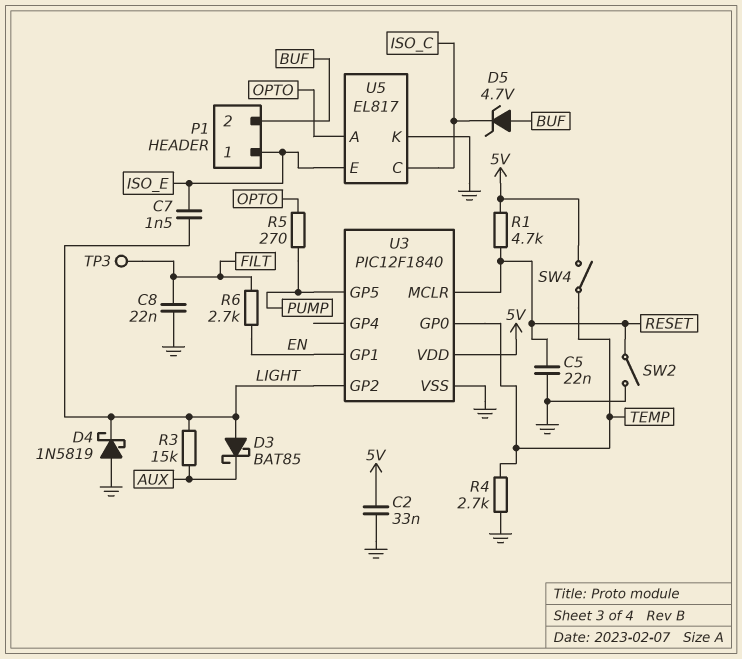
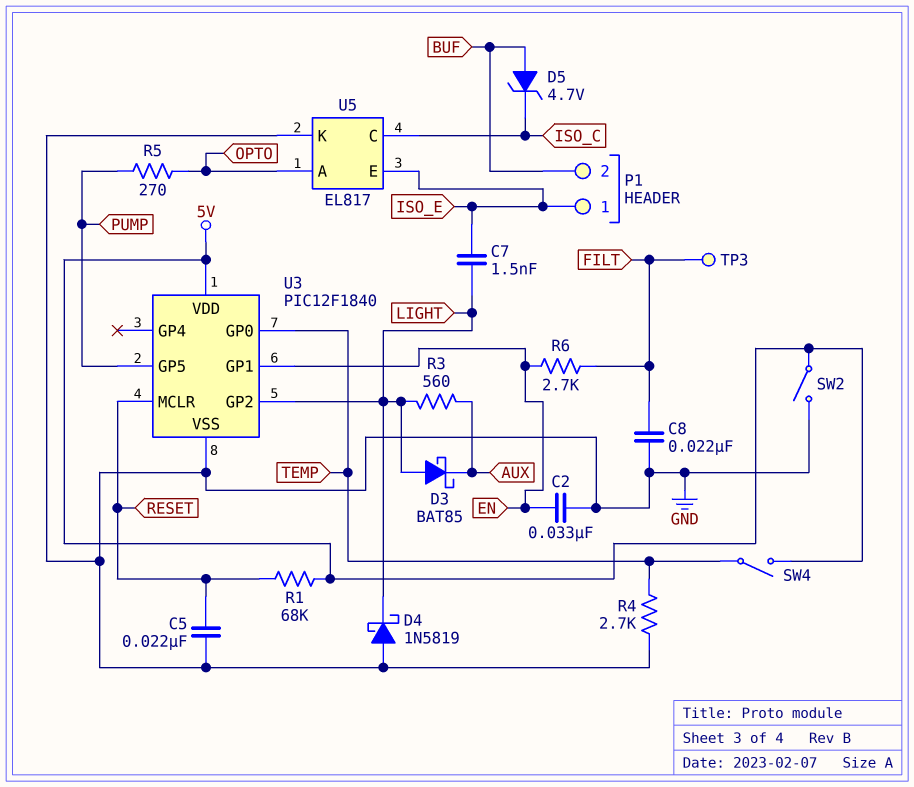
C2: 33nF (5V, GND) -> 33nF (EN, GND)
R1: 4.7k (5V, RESET) -> 68k (5V, RESET)
R3: 15k (AUX, LIGHT) -> 560 (AUX, LIGHT)
SW2: switch (GND, RESET) -> switch (5V, GND)

